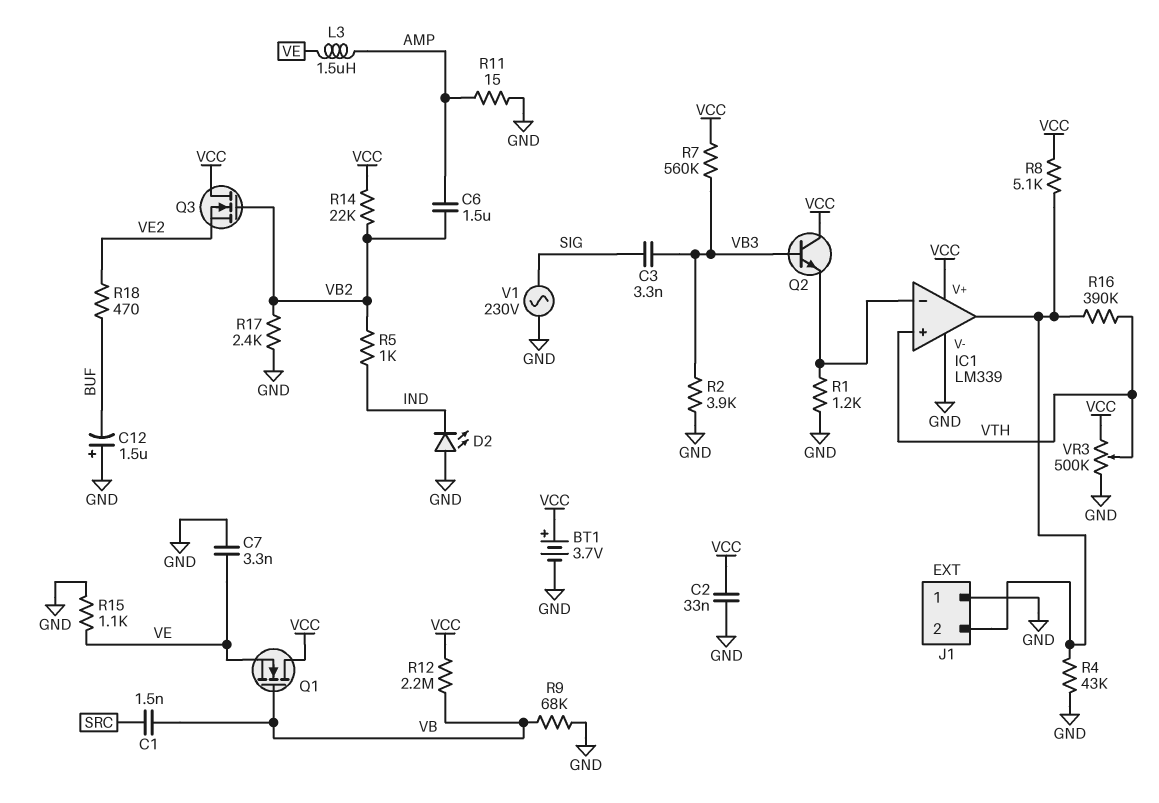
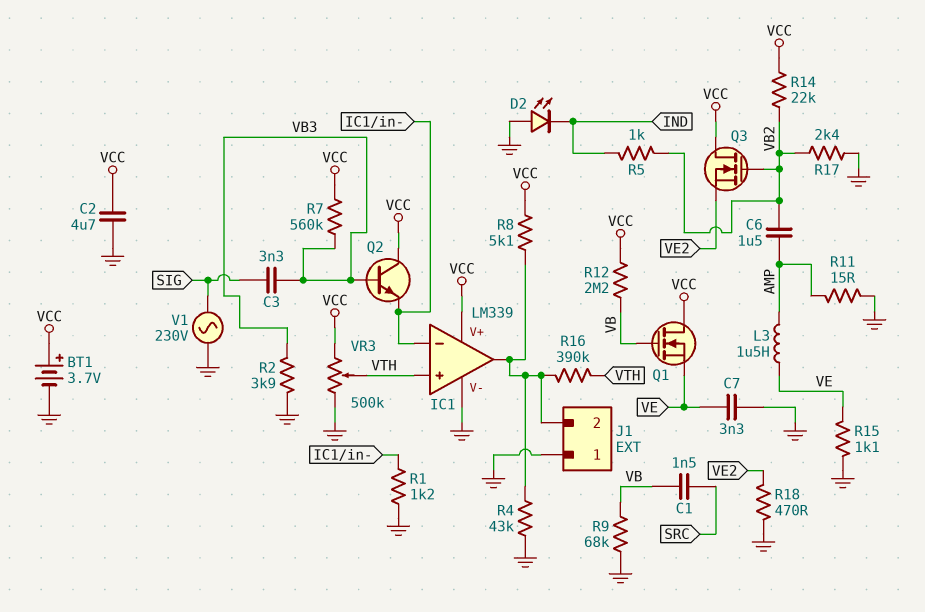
C2: 33nF (GND, VCC) -> 4.7uF (GND, VCC)
C12: 1.5uF (plus GND, minus BUF) -> none
R18: 470 (BUF, VE2) -> 470 (GND, VE2)

